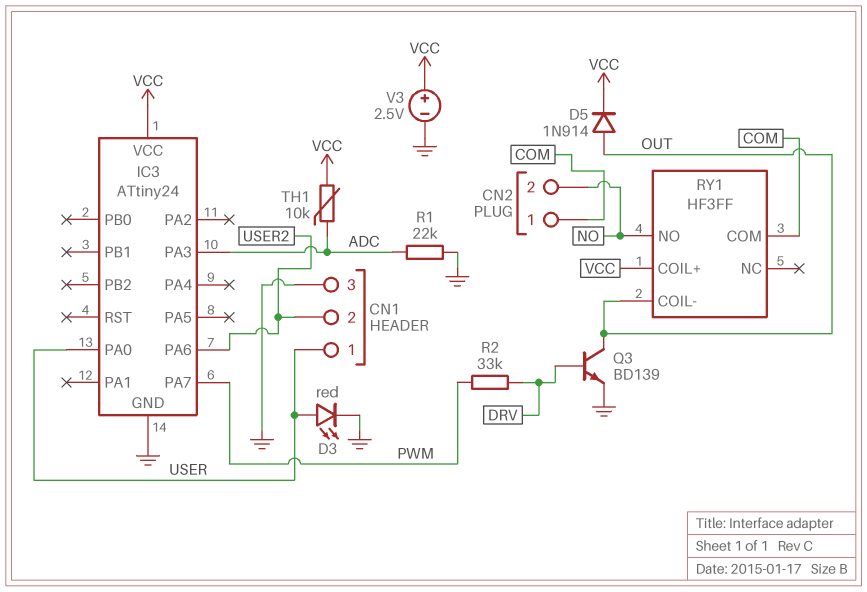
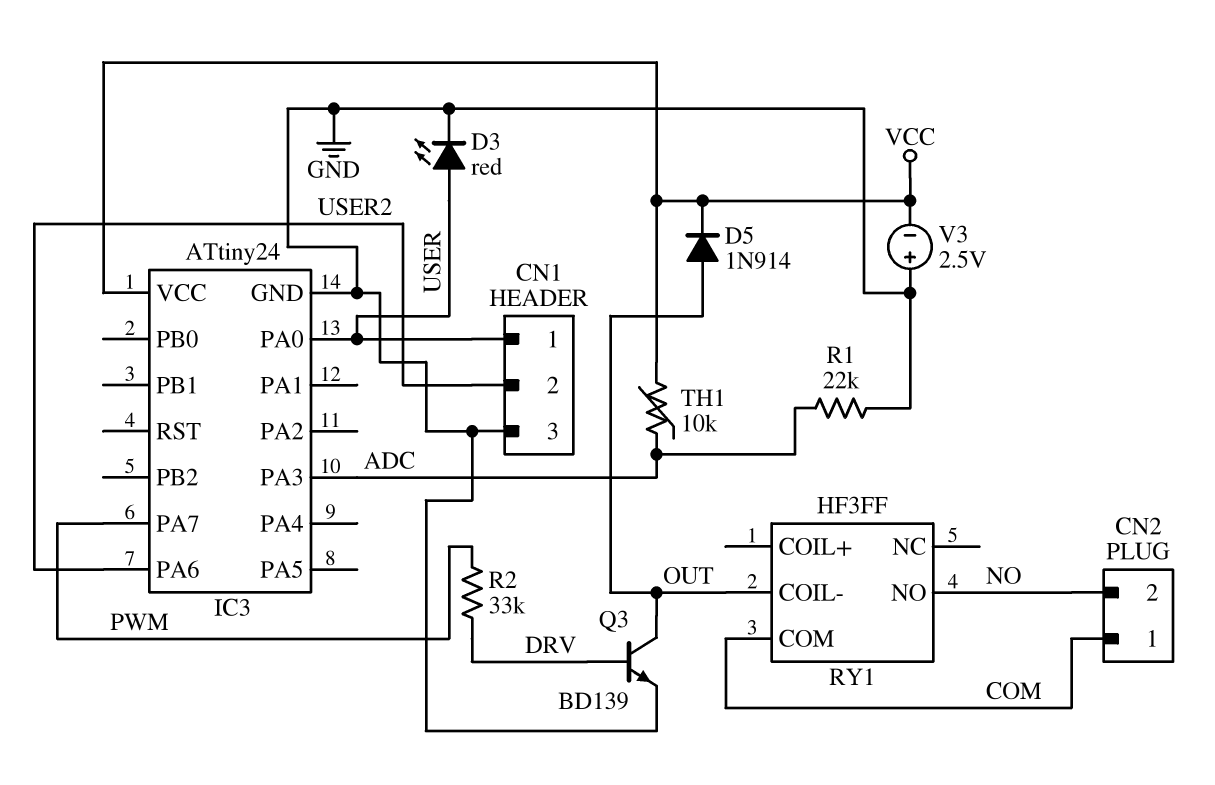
RY1 pin COIL+: VCC -> none
V3: 2.5V (plus VCC, minus GND) -> 2.5V (plus GND, minus VCC)

